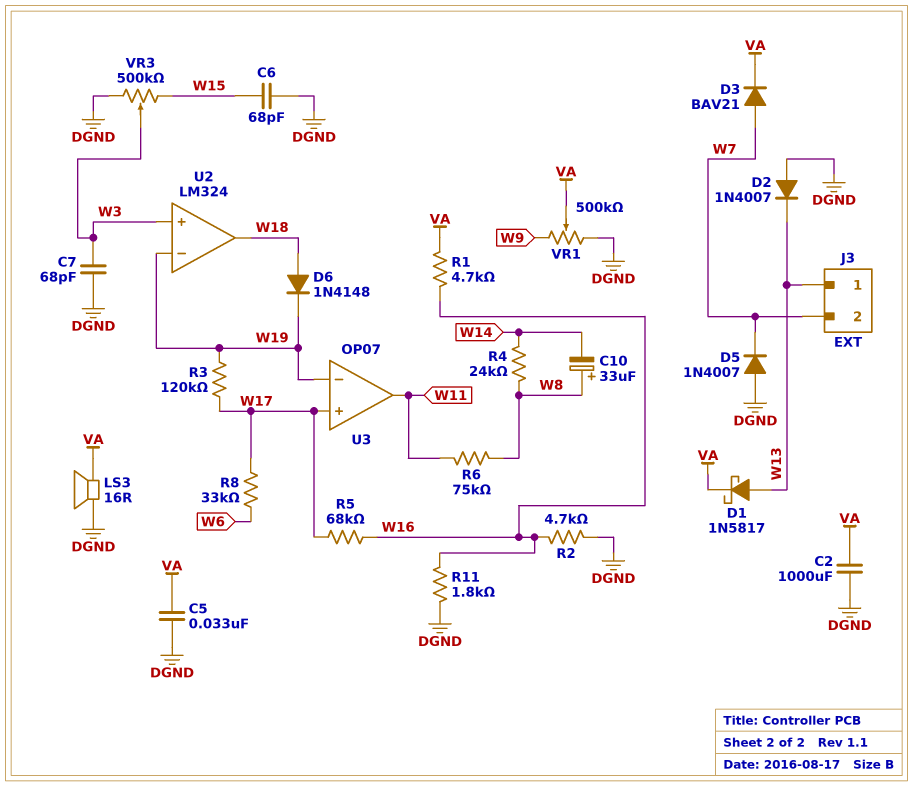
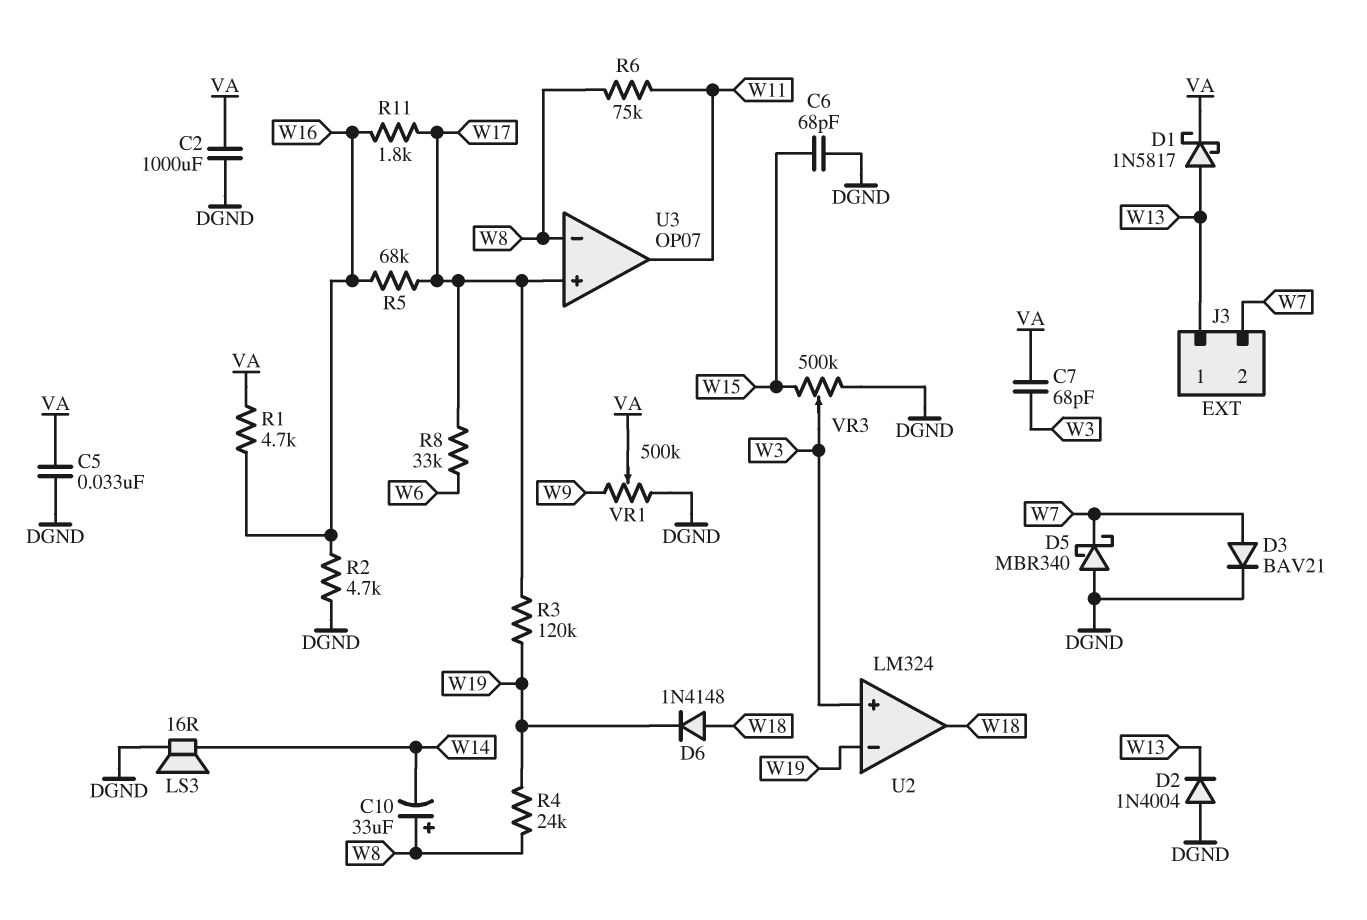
C7: 68pF (DGND, W3) -> 68pF (VA, W3)
D2: diode 1N4007 (A DGND, K W13) -> diode 1N4004 (A DGND, K W13)
D3: diode BAV21 (A W7, K VA) -> diode BAV21 (A W7, K DGND)
D5: diode 1N4007 (A DGND, K W7) -> schottky MBR340 (A DGND, K W7)
LS3: speaker 16R (DGND, VA) -> speaker 16R (DGND, W14)
R4: 24k (W8, W14) -> 24k (W8, W19)
R11: 1.8k (DGND, W16) -> 1.8k (W16, W17)
U3 pin in-: W19 -> W8

